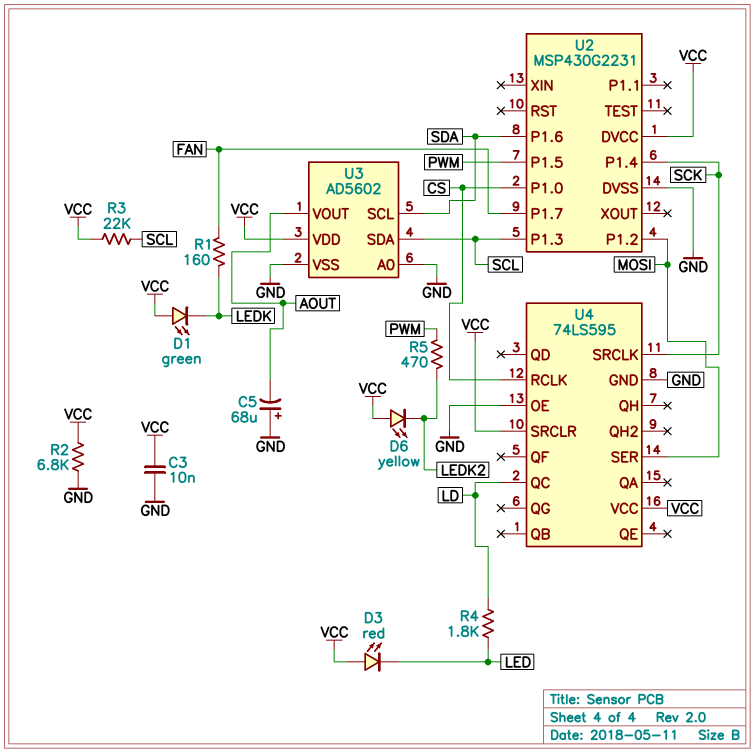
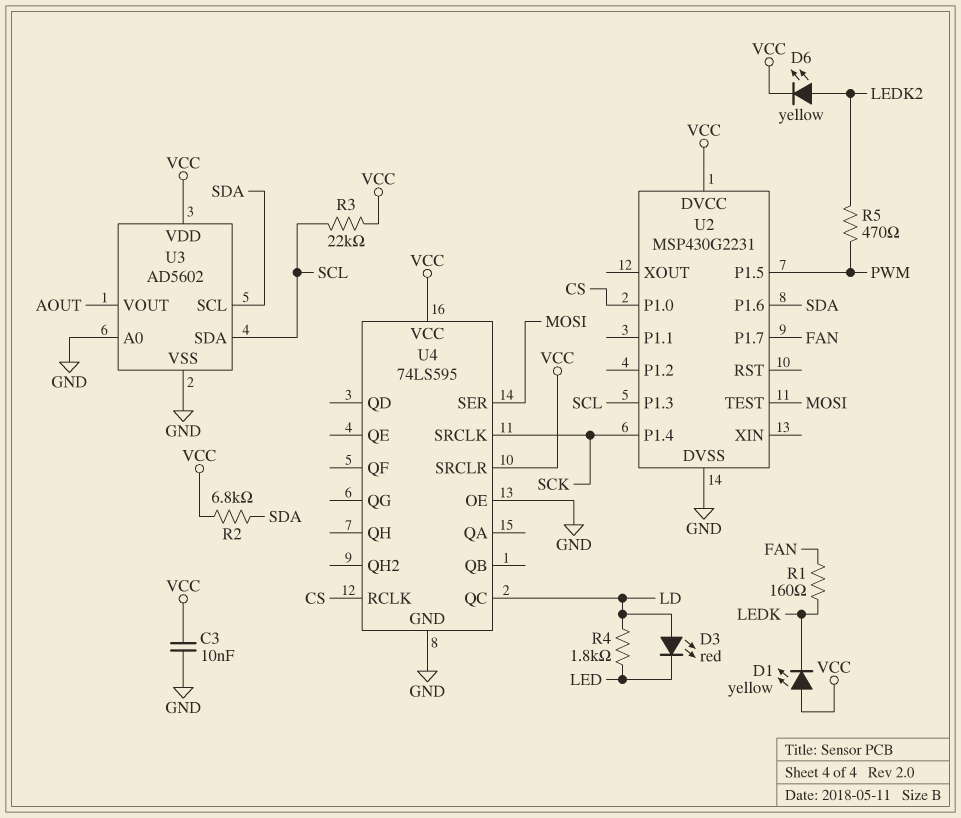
C5: 68uF (plus GND, minus AOUT) -> none
D1: LED green (A VCC, K LEDK) -> LED yellow (A VCC, K LEDK)
D3: LED red (A VCC, K LED) -> LED red (A LD, K LED)
D6: LED yellow (A VCC, K LEDK2) -> LED yellow (A LEDK2, K VCC)
R2: 6.8k (GND, VCC) -> 6.8k (SDA, VCC)
U2 pin P1.2: MOSI -> none
U2 pin TEST: none -> MOSI

